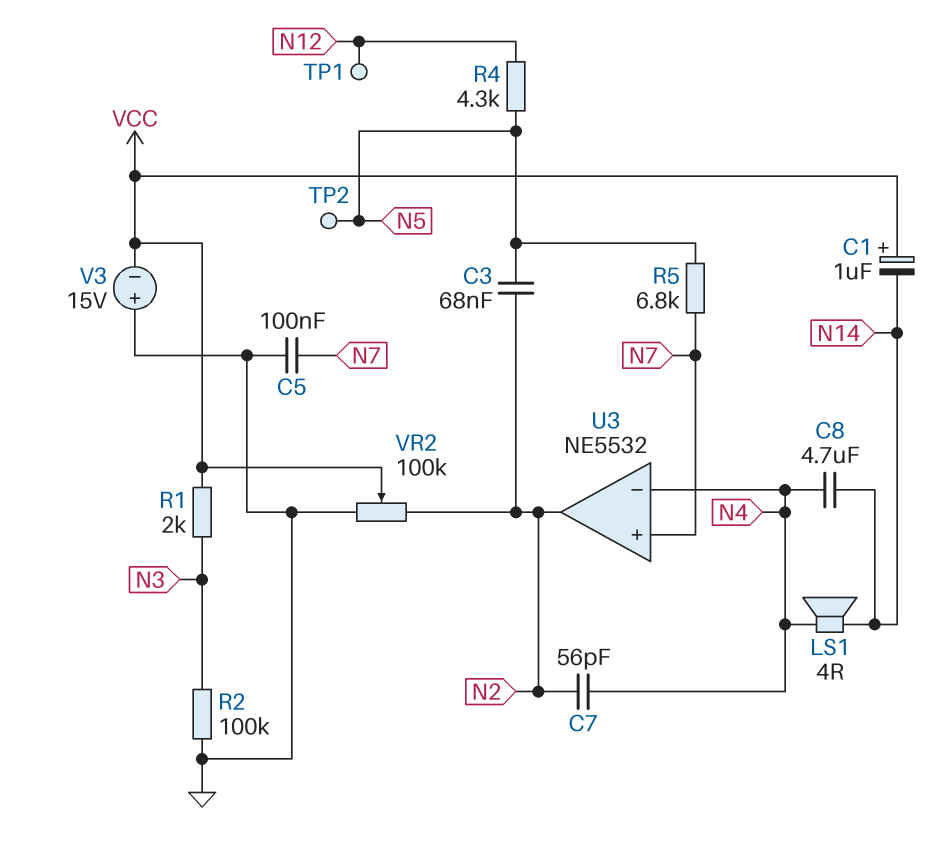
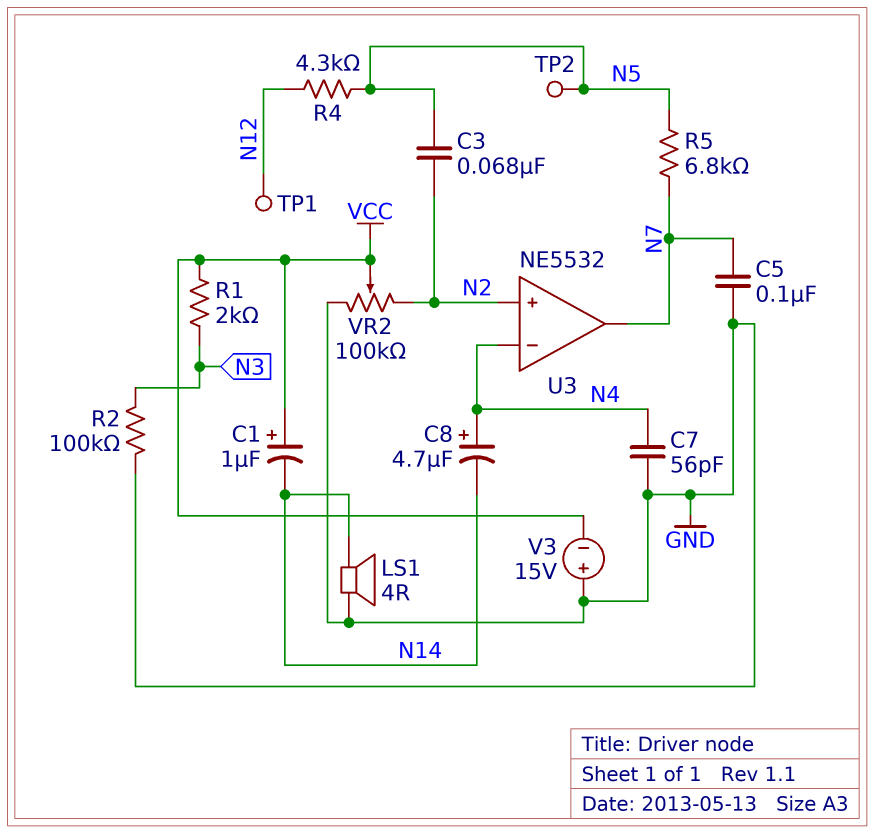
C7: 56pF (N2, N4) -> 56pF (GND, N4)
C8: 4.7uF (N4, N14) -> 4.7uF (plus N4, minus N14)
LS1: speaker 4R (N4, N14) -> speaker 4R (GND, N14)
U3 pin in+: N7 -> N2
U3 pin out: N2 -> N7

